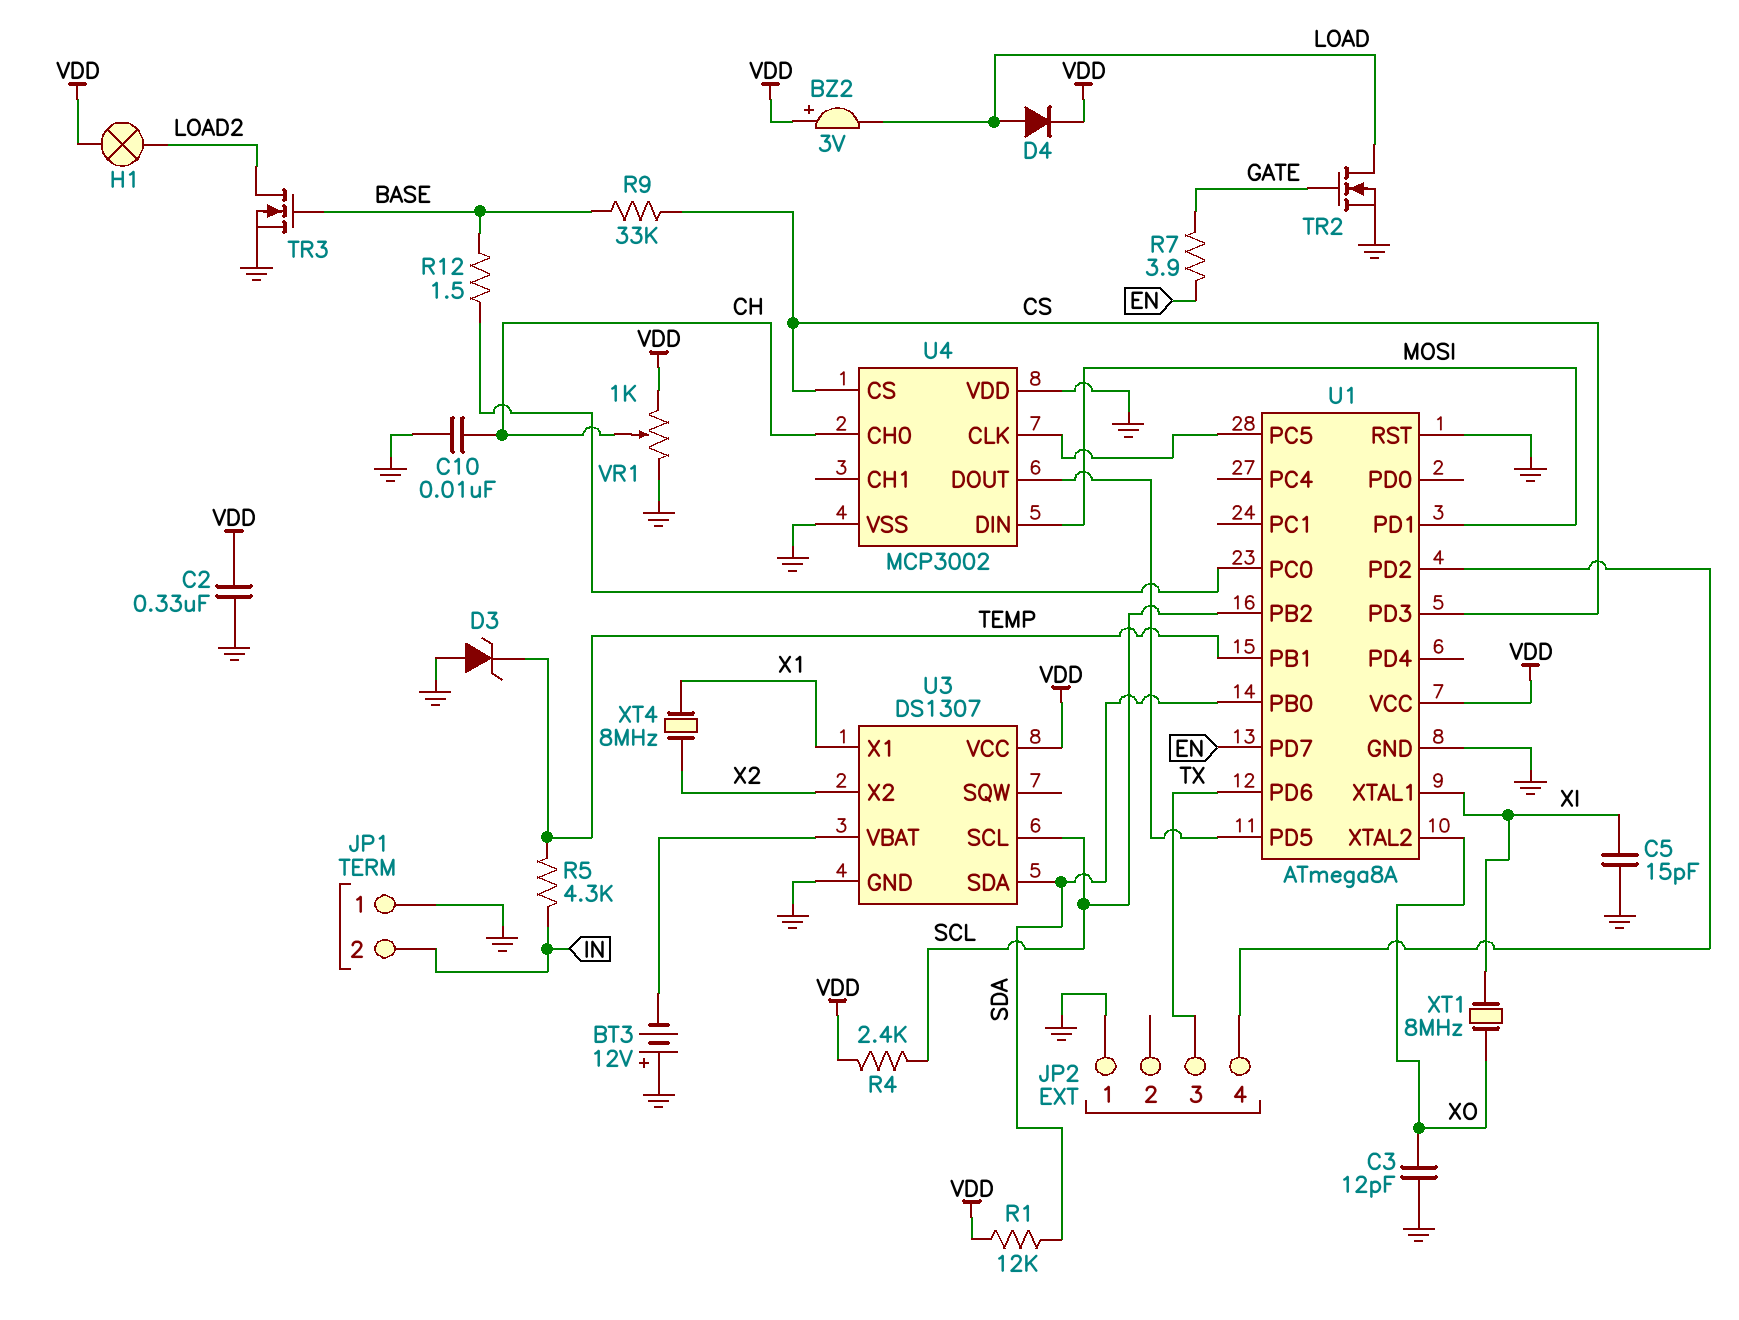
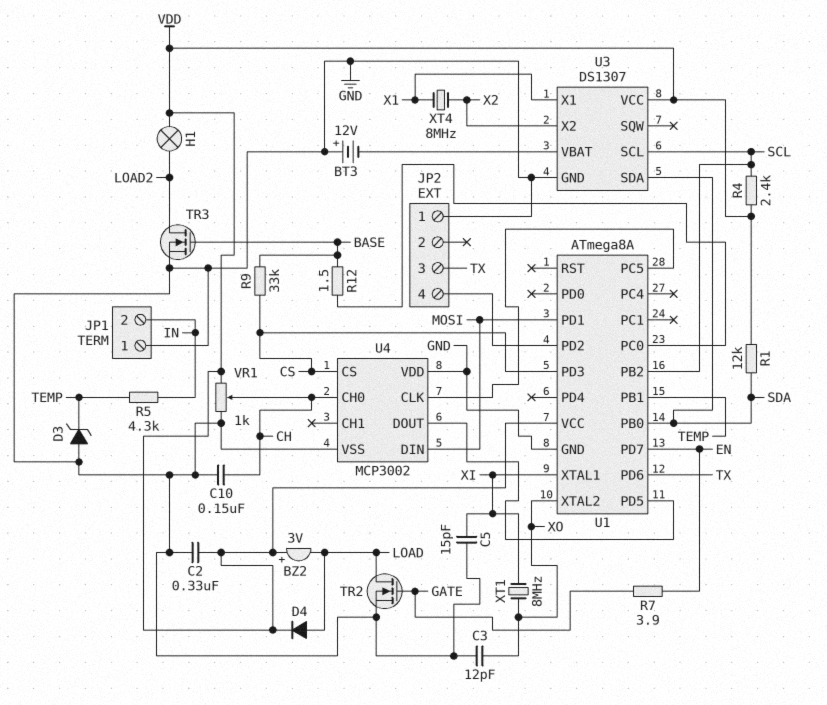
C10: 10nF (CH, GND) -> 150nF (CH, GND)
U1 pin RST: GND -> none

